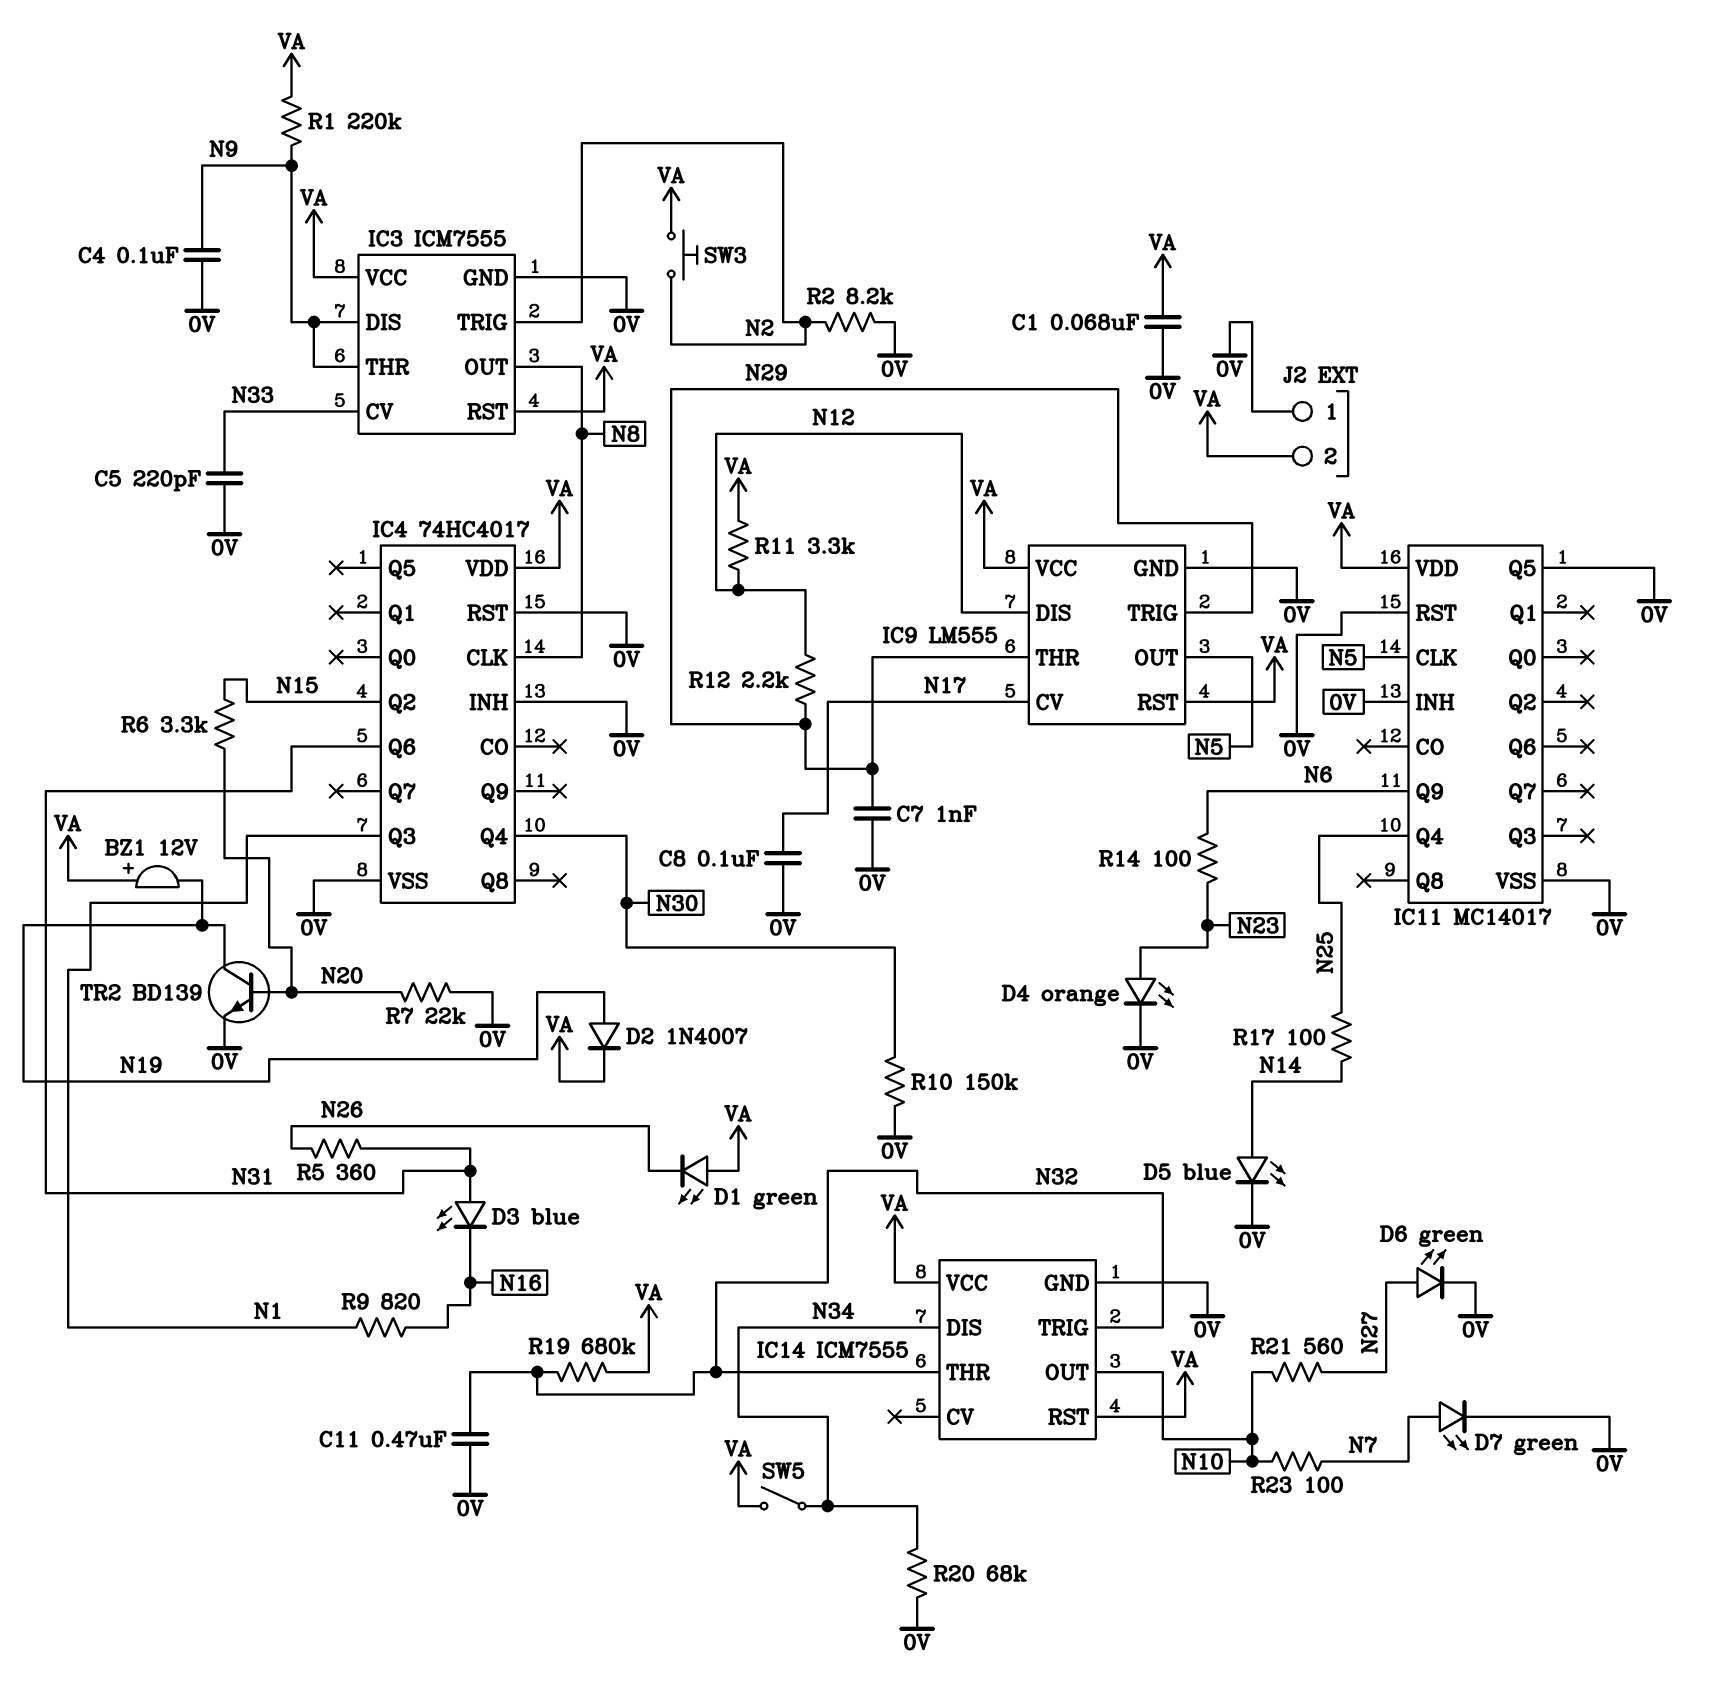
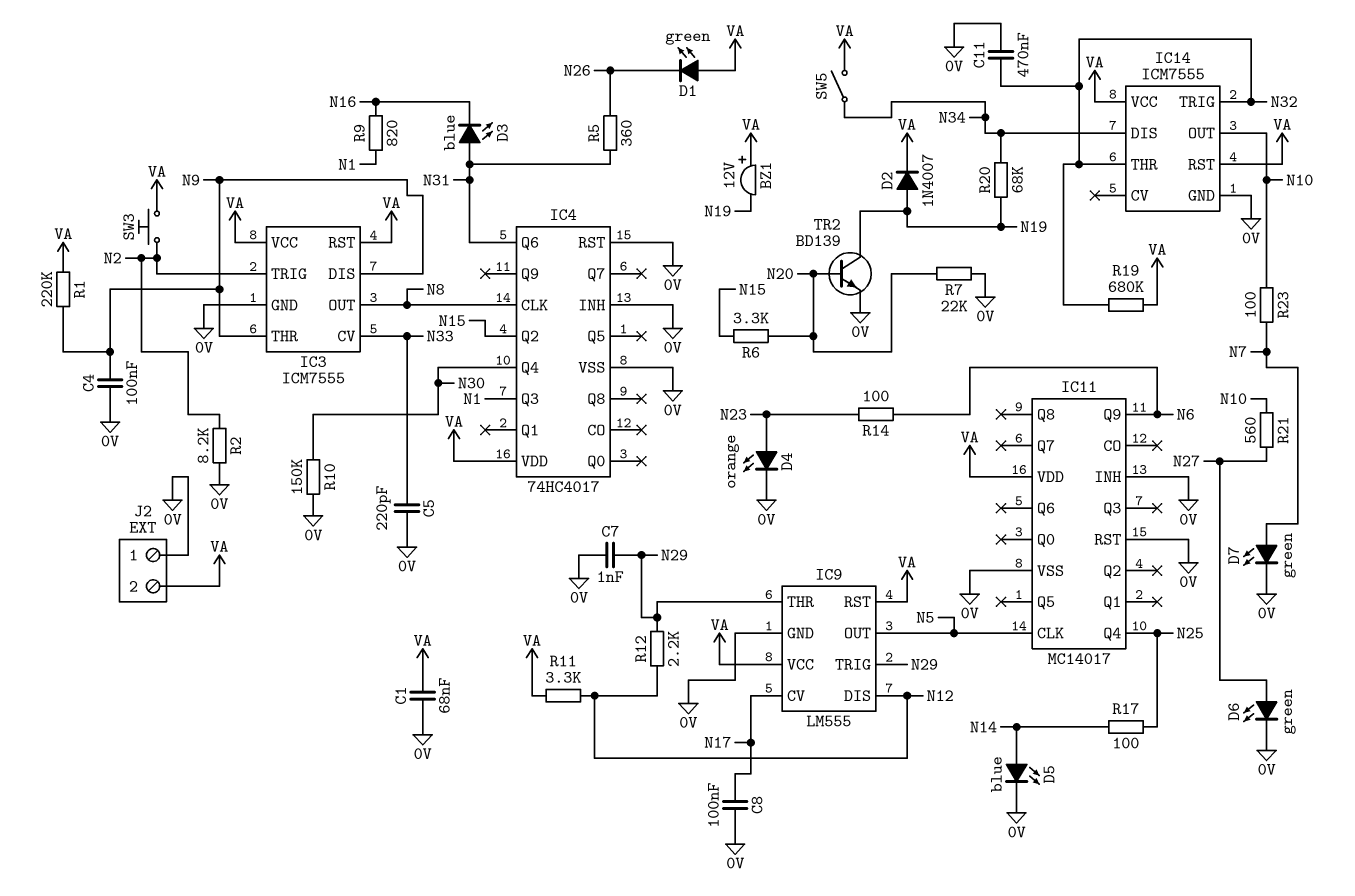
IC11 pin Q5: 0V -> none
R20: 68k (0V, N34) -> 68k (N19, N34)

